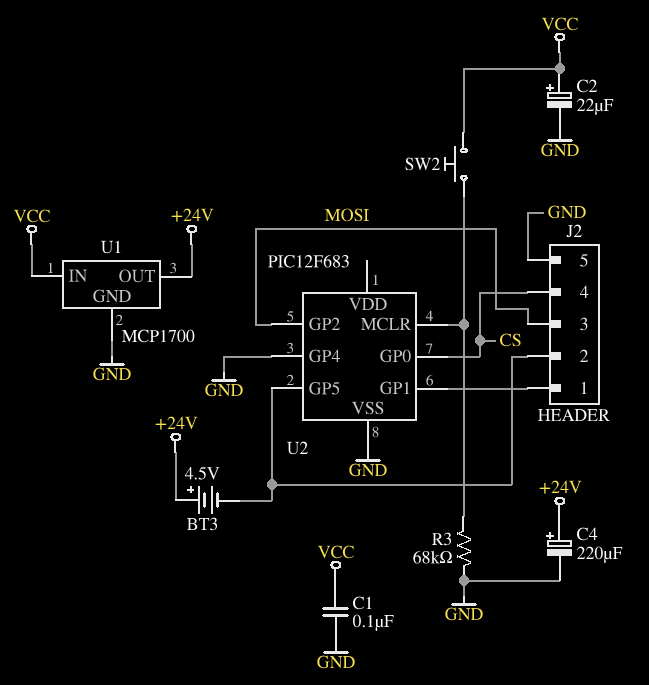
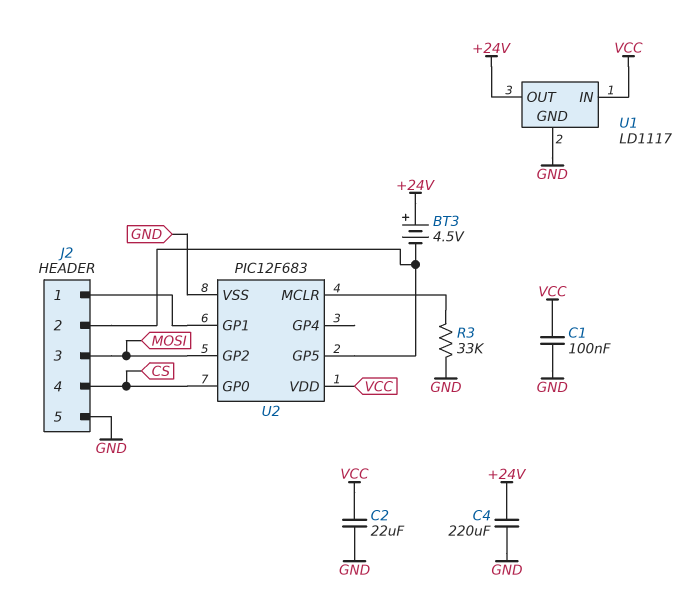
C2: 22uF (plus VCC, minus GND) -> 22uF (GND, VCC)
C4: 220uF (plus +24V, minus GND) -> 220uF (+24V, GND)
R3: 68k (GND, U2/MCLR) -> 33k (GND, U2/MCLR)
SW2: button (U2/MCLR, VCC) -> none
U1: MCP1700 -> LD1117
U2 pin GP4: GND -> none
U2 pin VDD: none -> VCC

